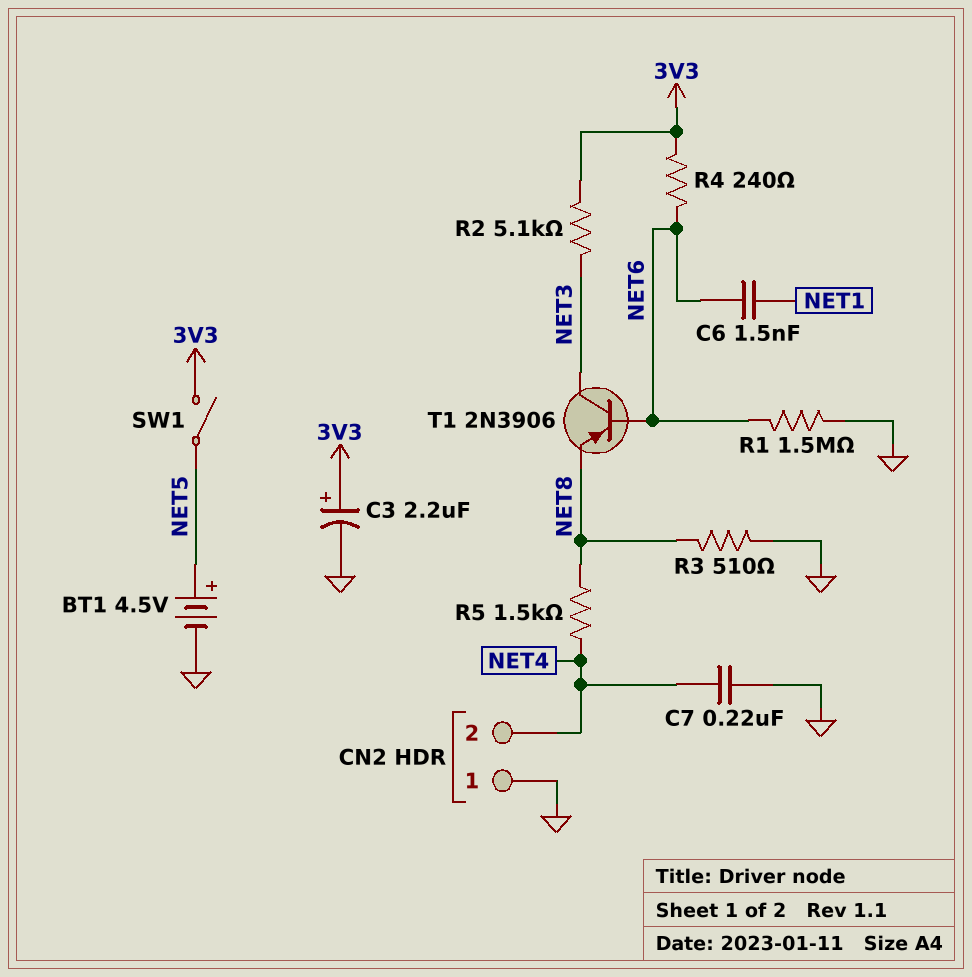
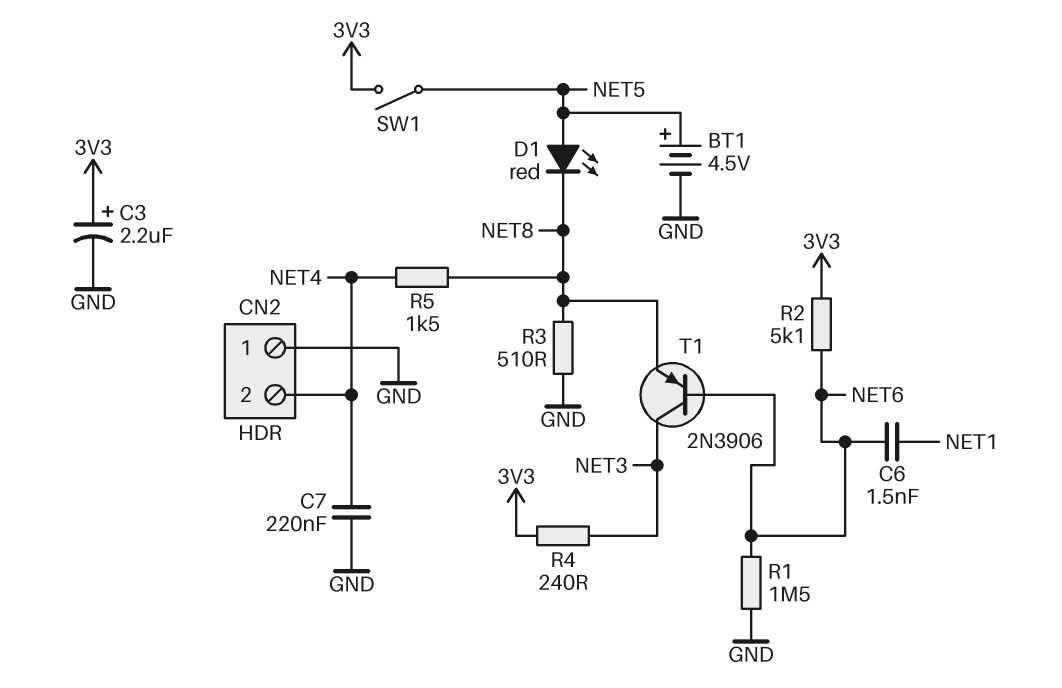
D1: none -> LED red (A NET5, K NET8)
R2: 5.1k (3V3, NET3) -> 5.1k (3V3, NET6)
R4: 240 (3V3, NET6) -> 240 (3V3, NET3)

